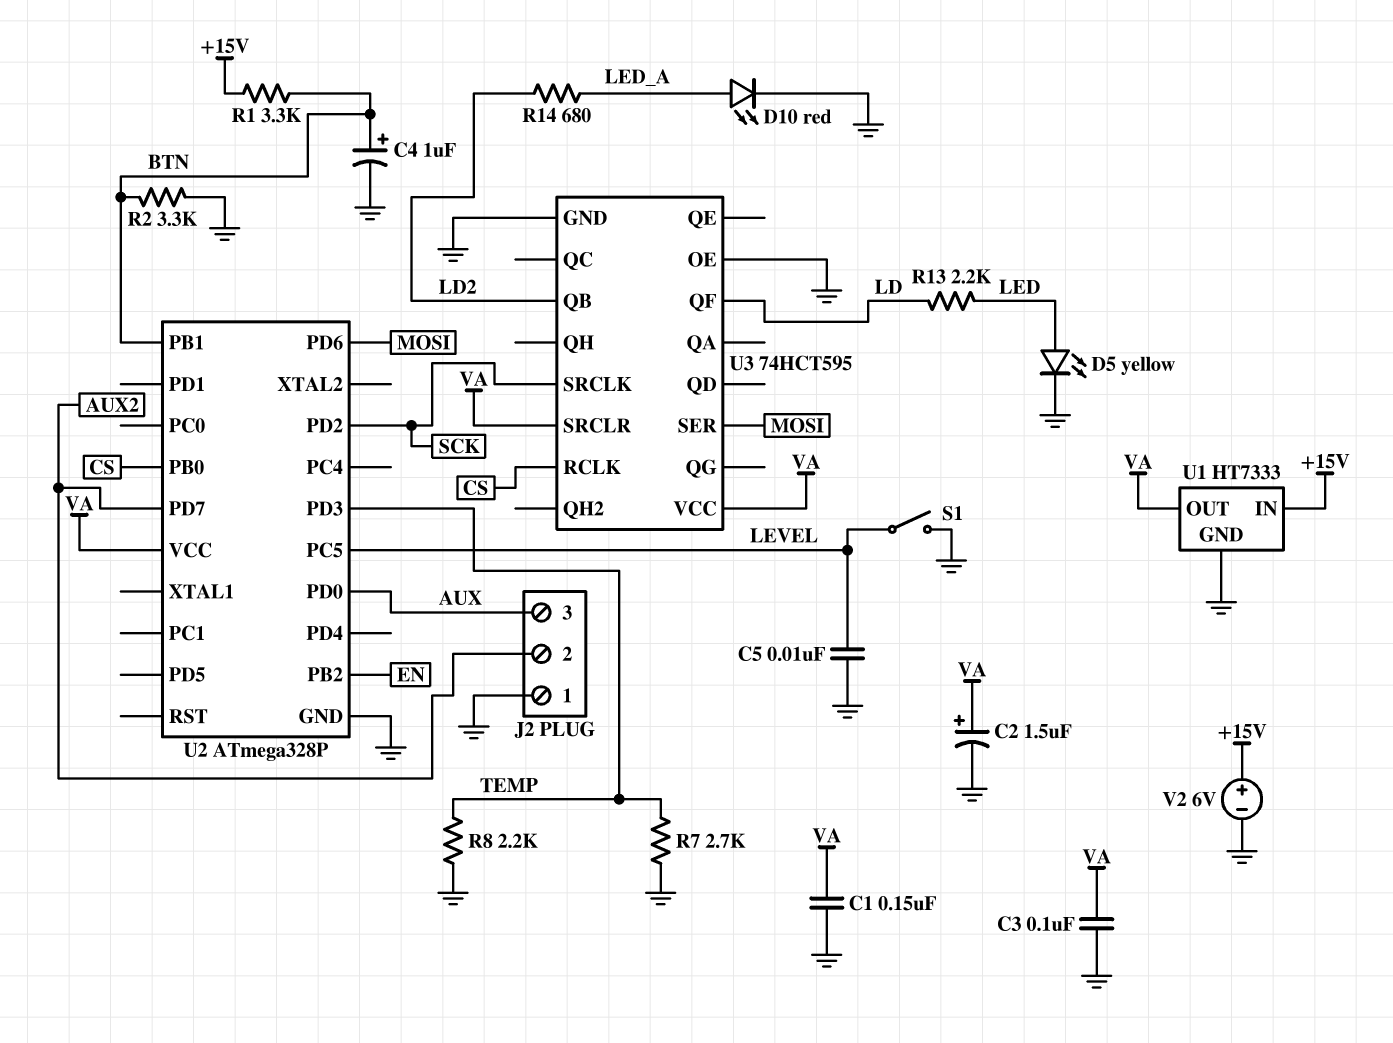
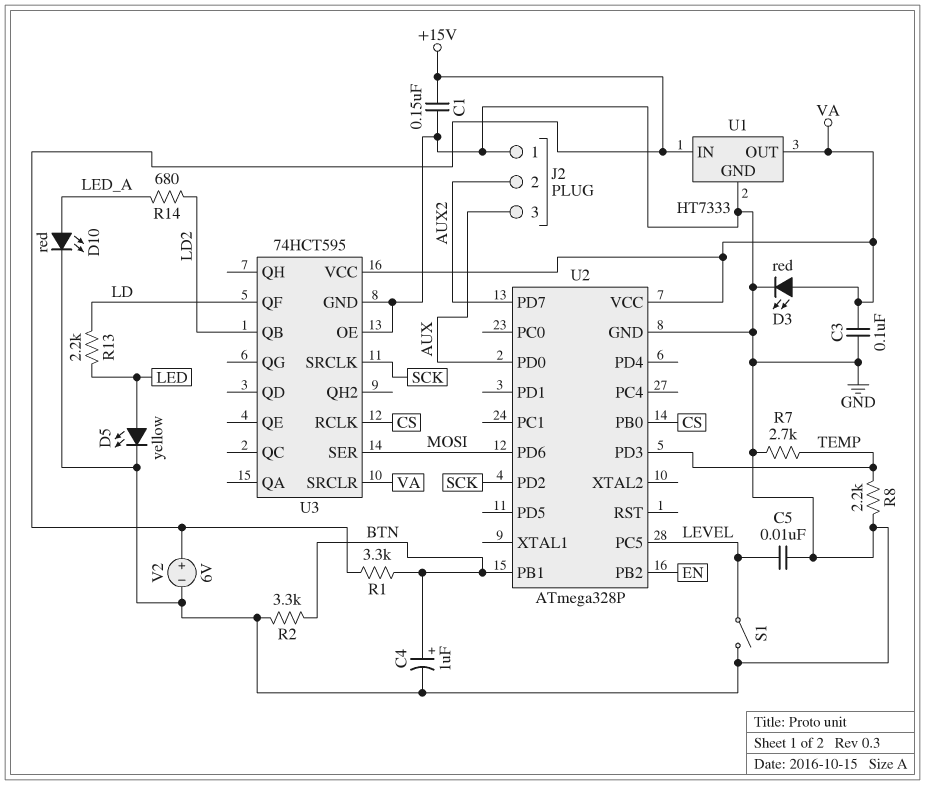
C1: 150nF (GND, VA) -> 150nF (+15V, GND)
C2: 1.5uF (plus VA, minus GND) -> none
D3: none -> LED red (A VA, K GND)

